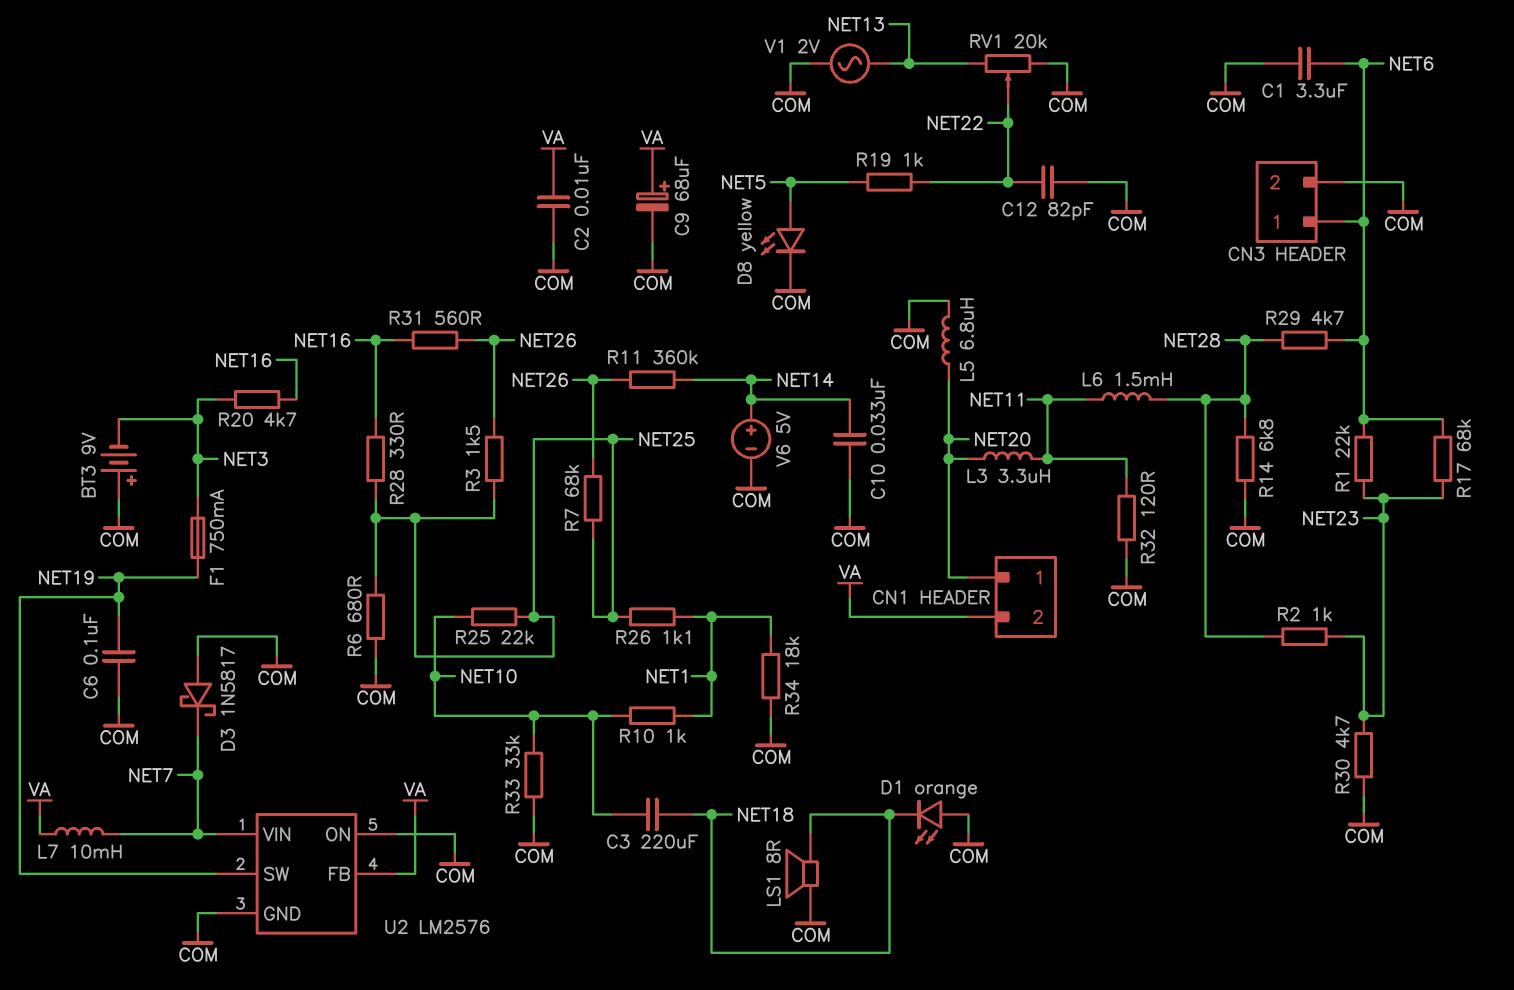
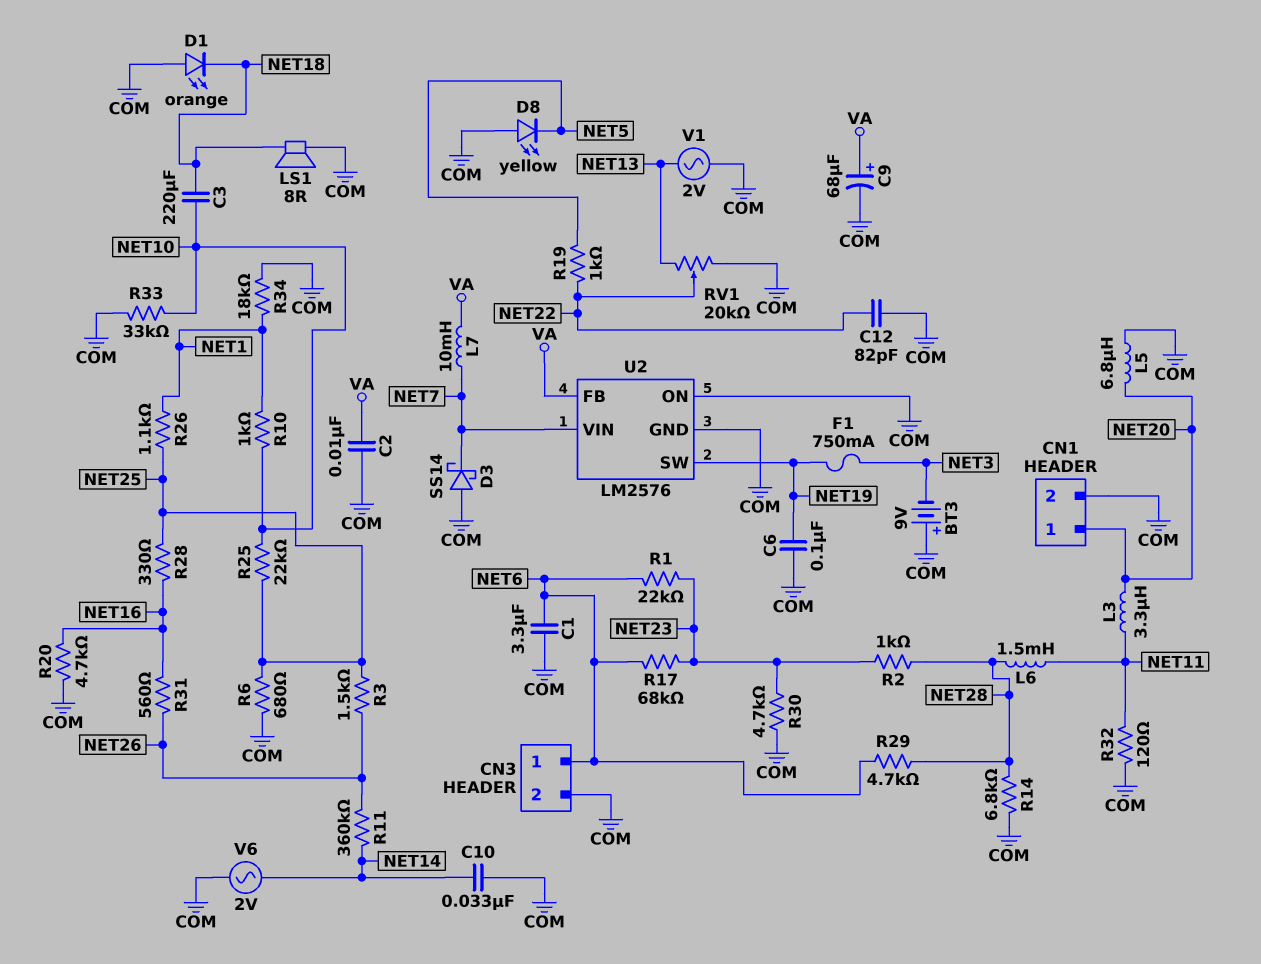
CN1 pin 2: VA -> COM
D3: schottky 1N5817 (A COM, K NET7) -> schottky SS14 (A COM, K NET7)
D8: LED yellow (A NET5, K COM) -> LED yellow (A COM, K NET5)
R7: 68k (NET25, NET26) -> none
R20: 4.7k (NET3, NET16) -> 4.7k (COM, NET16)
V6: 5V (plus NET14, minus COM) -> AC 2V (COM, NET14)

